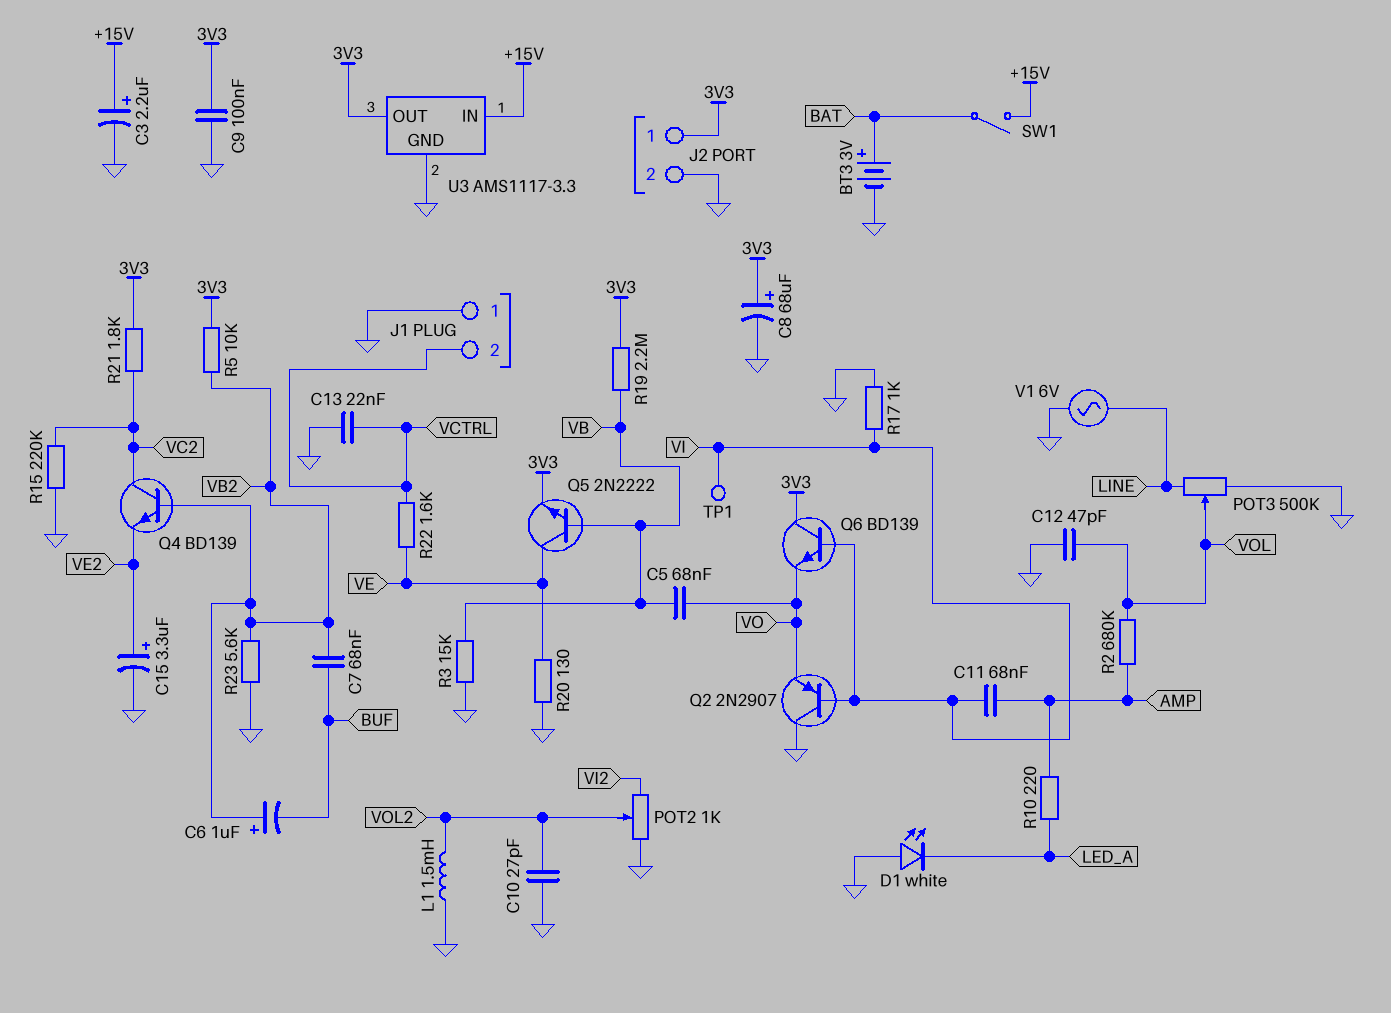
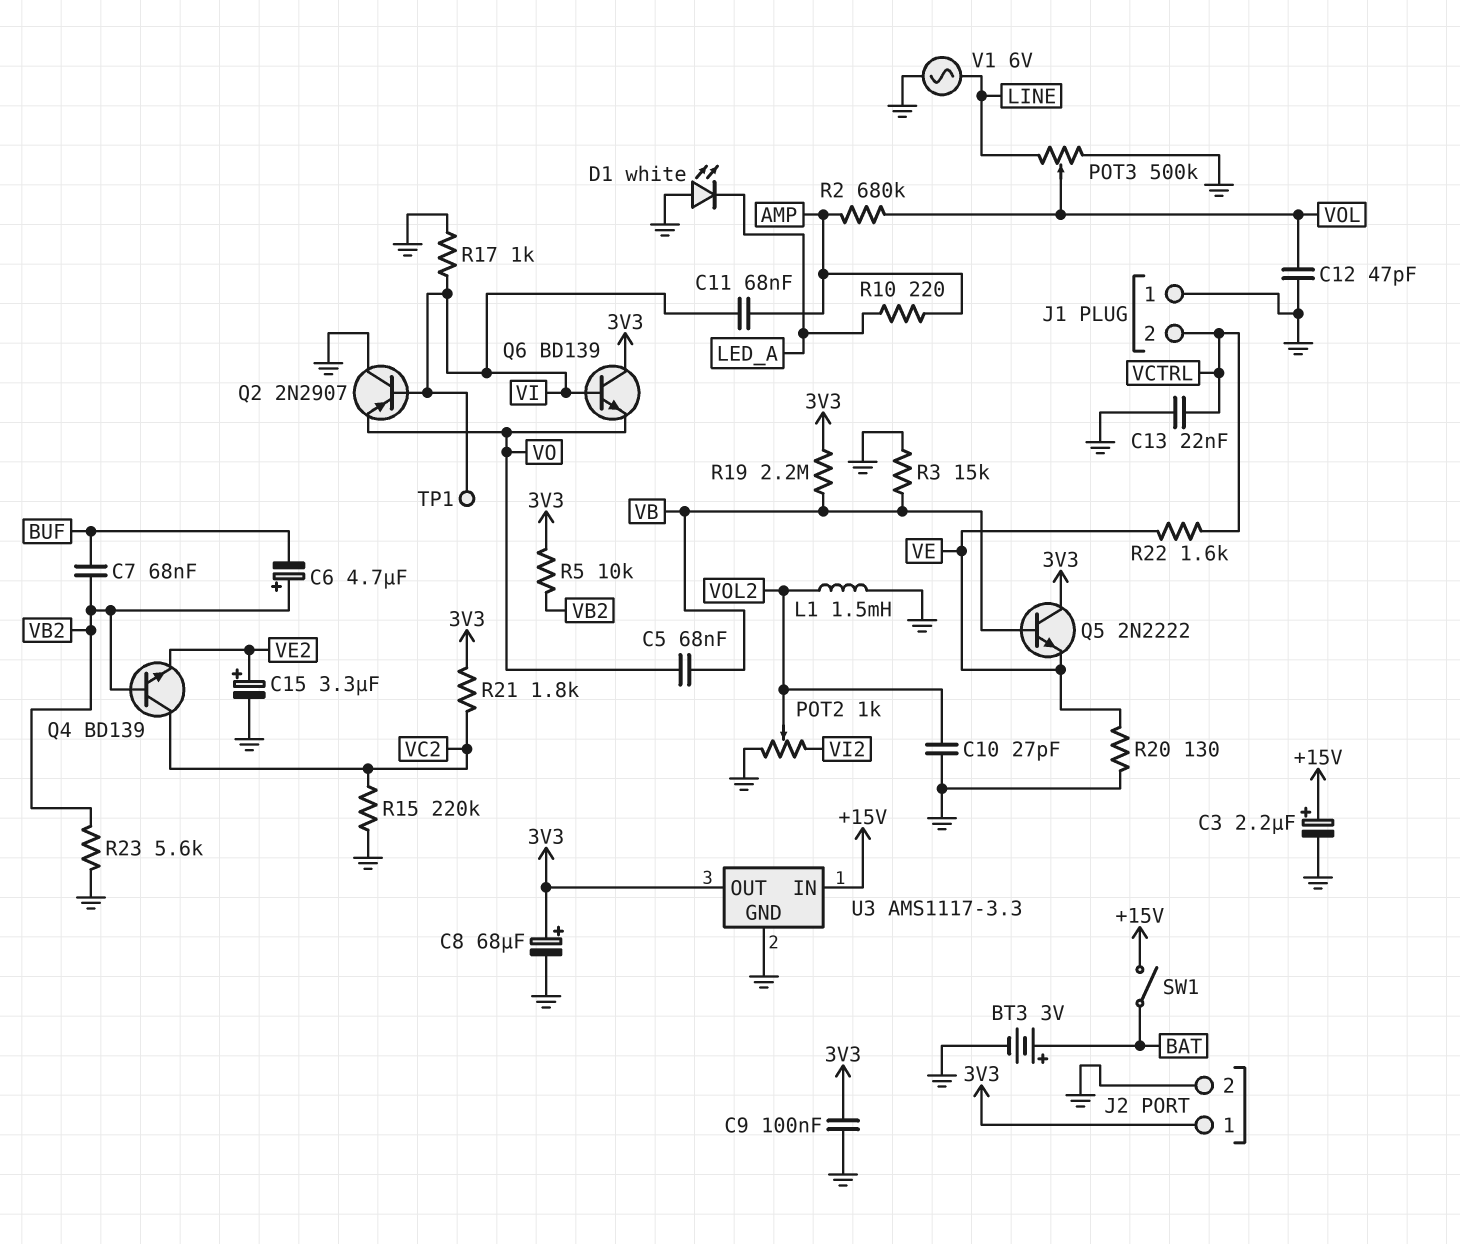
C6: 1uF (plus VB2, minus BUF) -> 4.7uF (plus VB2, minus BUF)
Q5: NPN 2N2222 (B VB, C VE, E 3V3) -> NPN 2N2222 (B VB, C 3V3, E VE)

